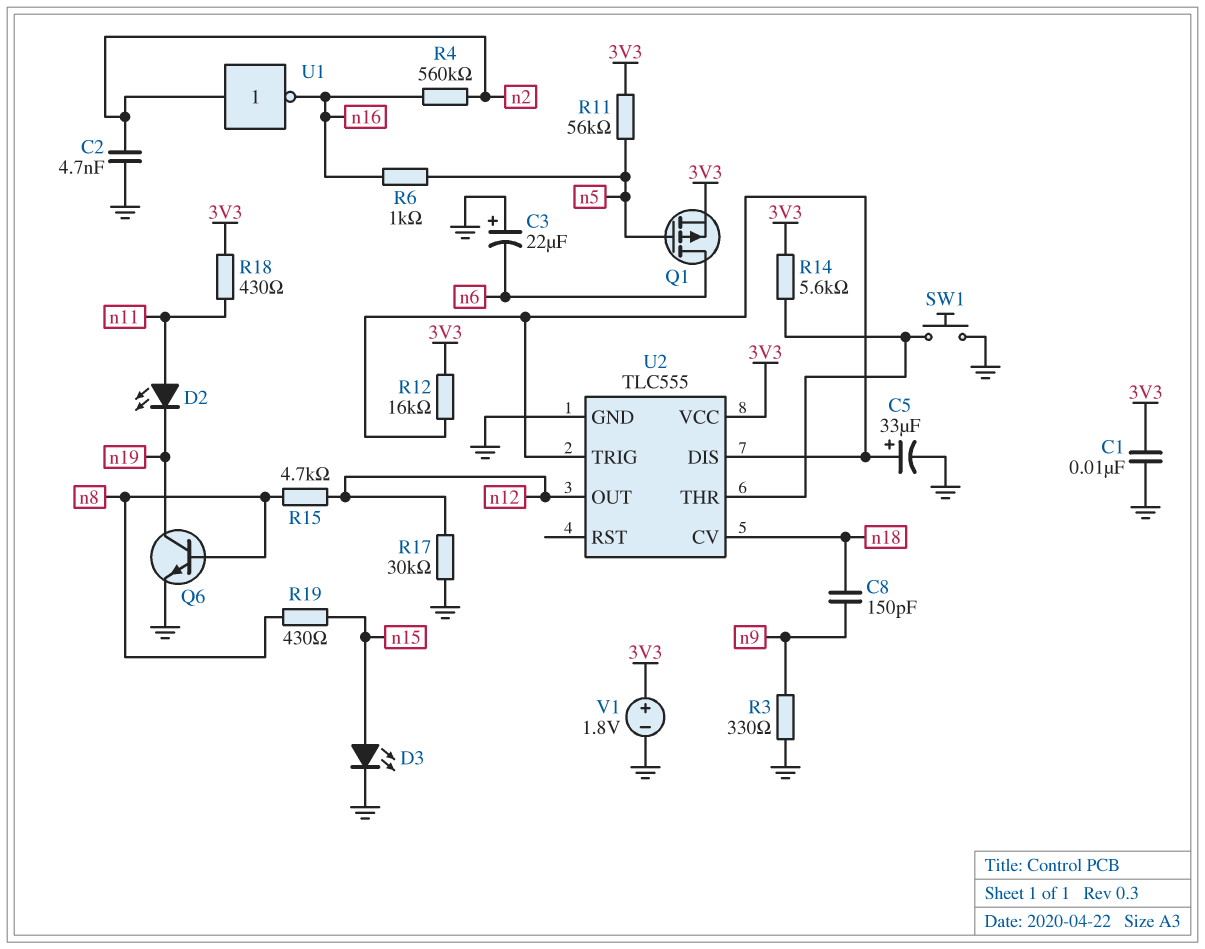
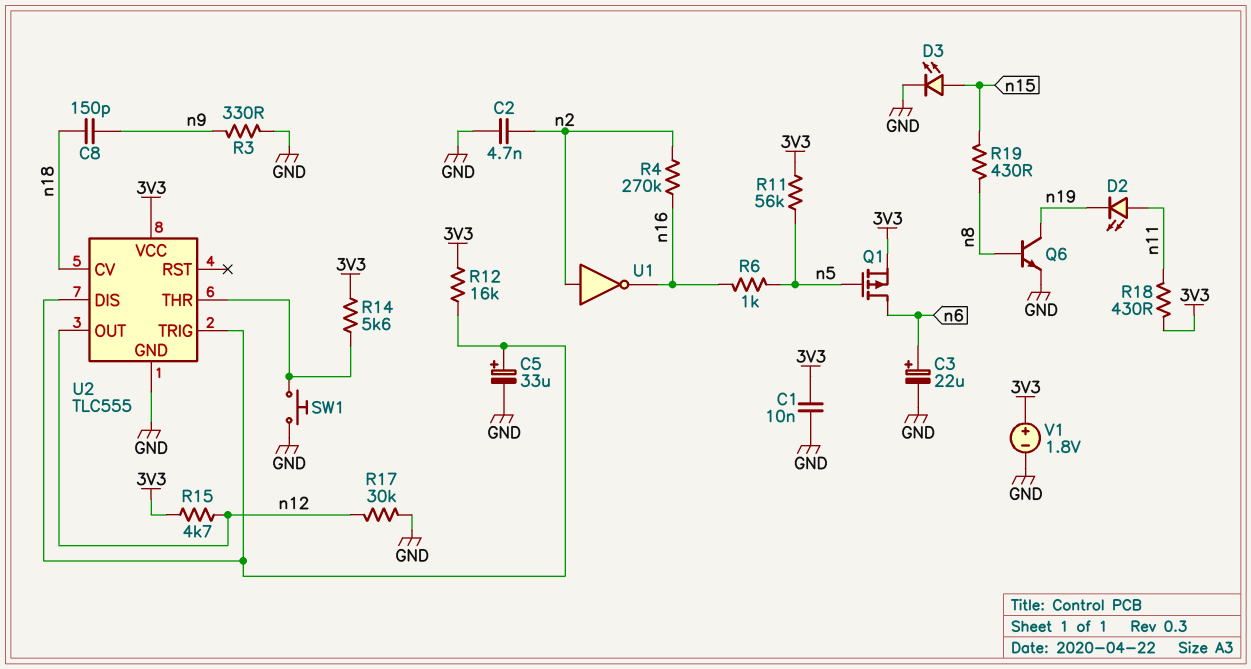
C3: 22uF (plus GND, minus n6) -> 22uF (plus n6, minus GND)
R4: 560k (n2, n16) -> 270k (n2, n16)
R15: 4.7k (n8, n12) -> 4.7k (3V3, n12)

